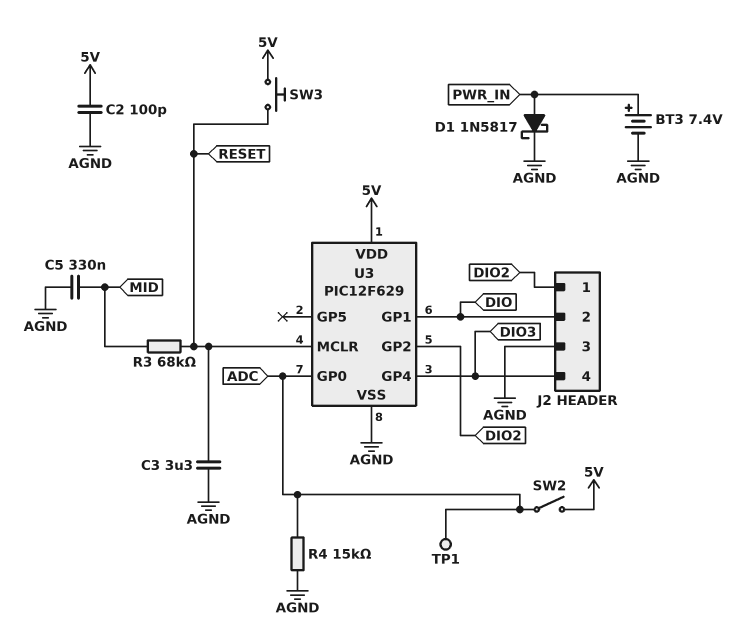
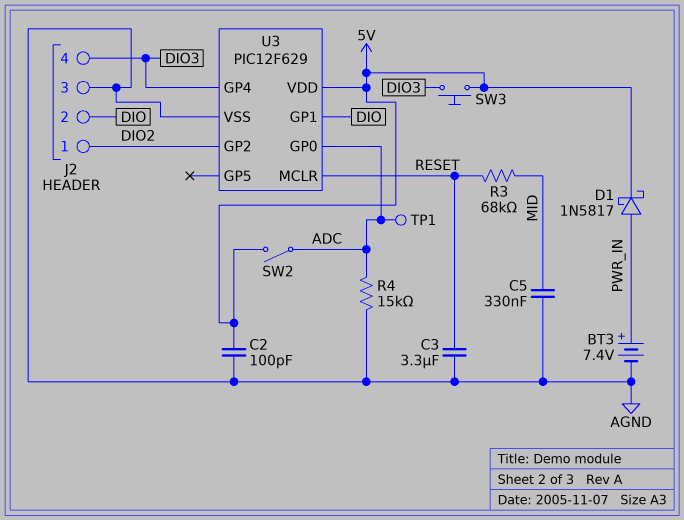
D1: schottky 1N5817 (A PWR_IN, K AGND) -> schottky 1N5817 (A PWR_IN, K 5V)
SW3: button (5V, RESET) -> button (5V, DIO3)

